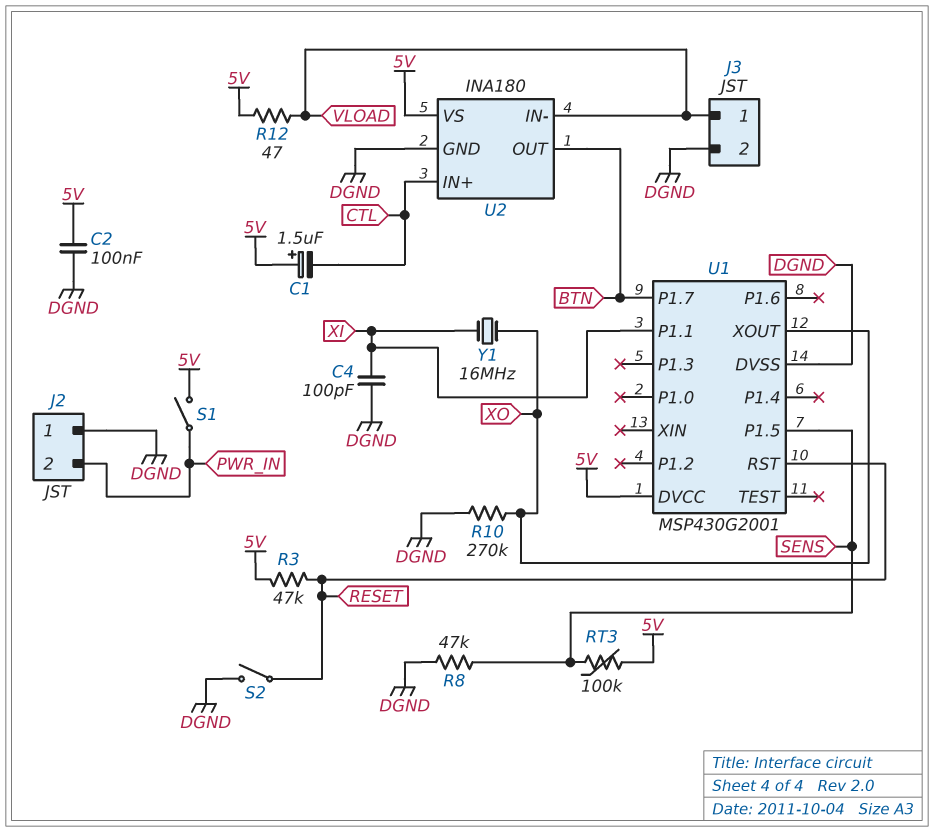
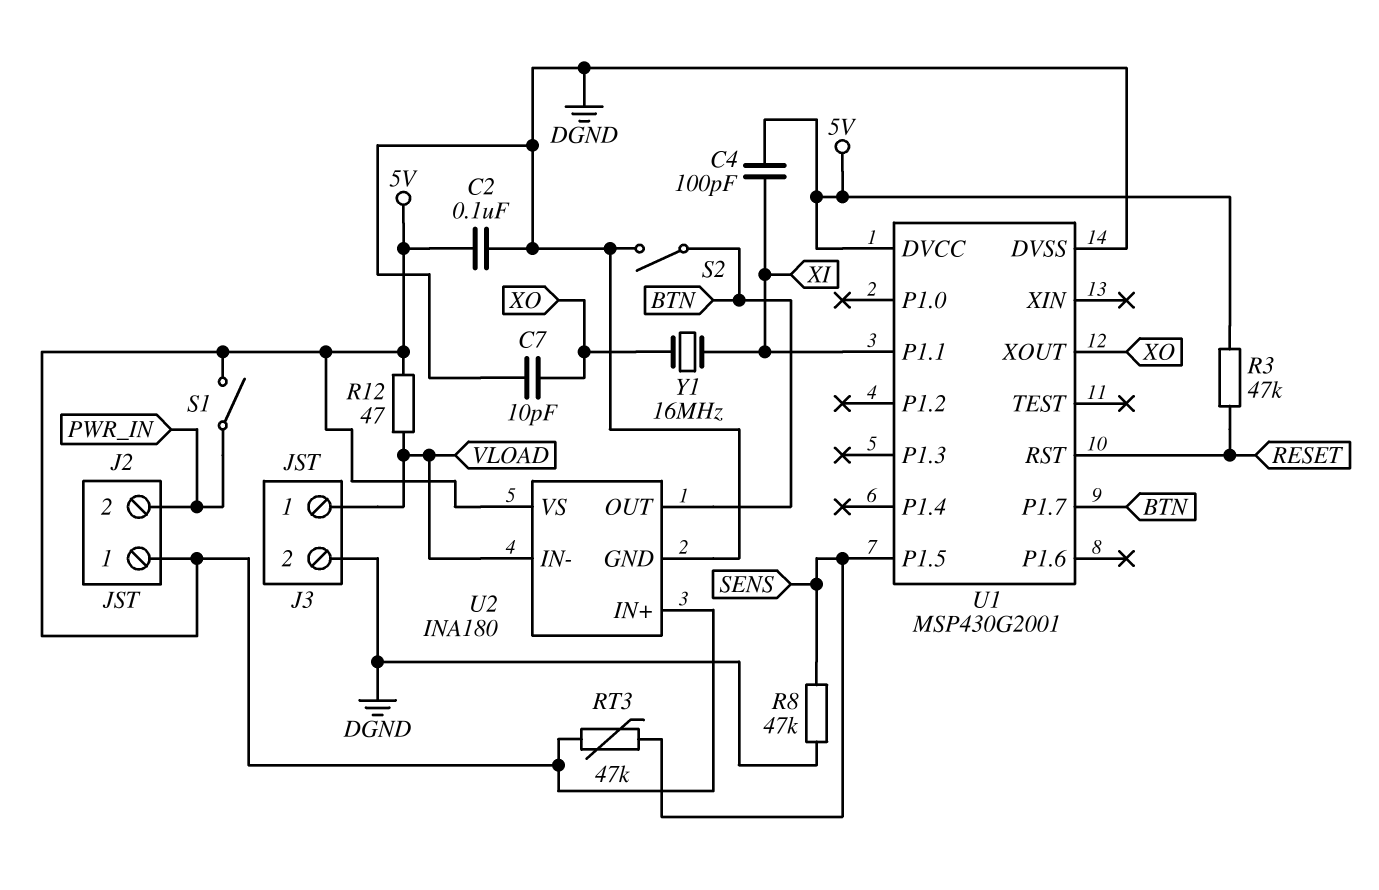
C1: 1.5uF (plus 5V, minus CTL) -> none
C4: 100pF (DGND, XI) -> 100pF (5V, XI)
C7: none -> 10pF (DGND, XO)
J2 pin 1: DGND -> 5V
R10: 270k (DGND, XO) -> none
RT3: 100k (5V, SENS) -> 47k (5V, SENS)
S2: switch (DGND, RESET) -> switch (BTN, DGND)
U2 pin IN+: CTL -> 5V

